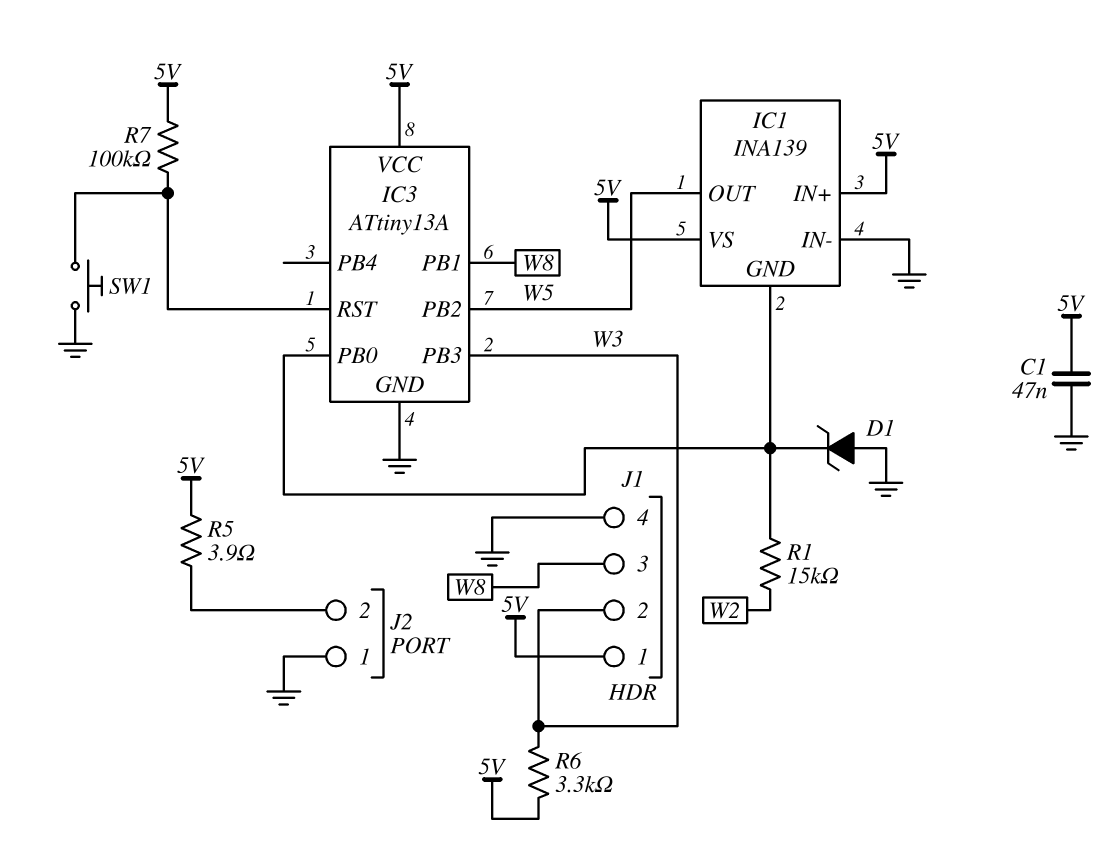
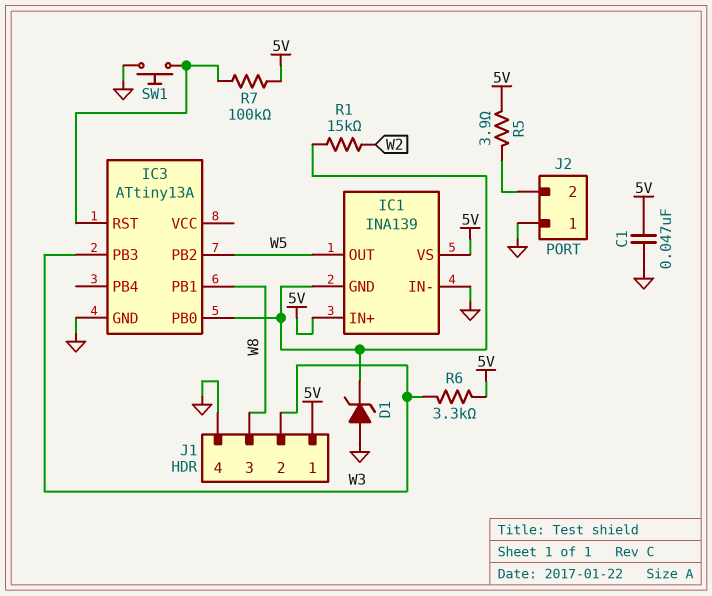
IC3 pin VCC: 5V -> none

